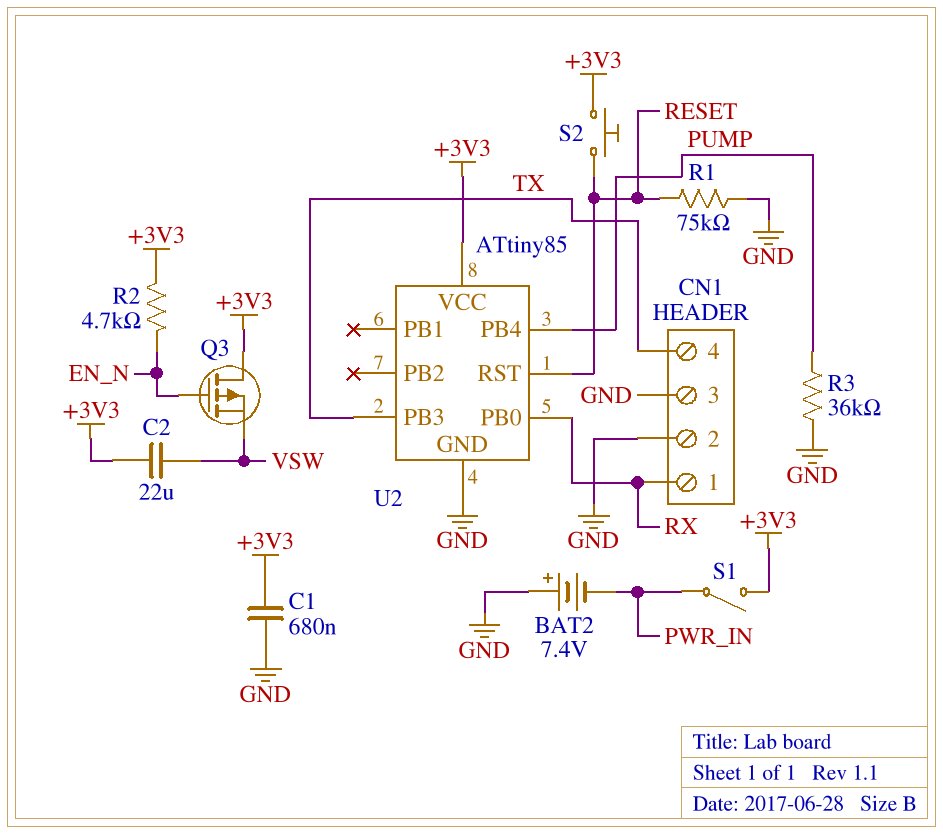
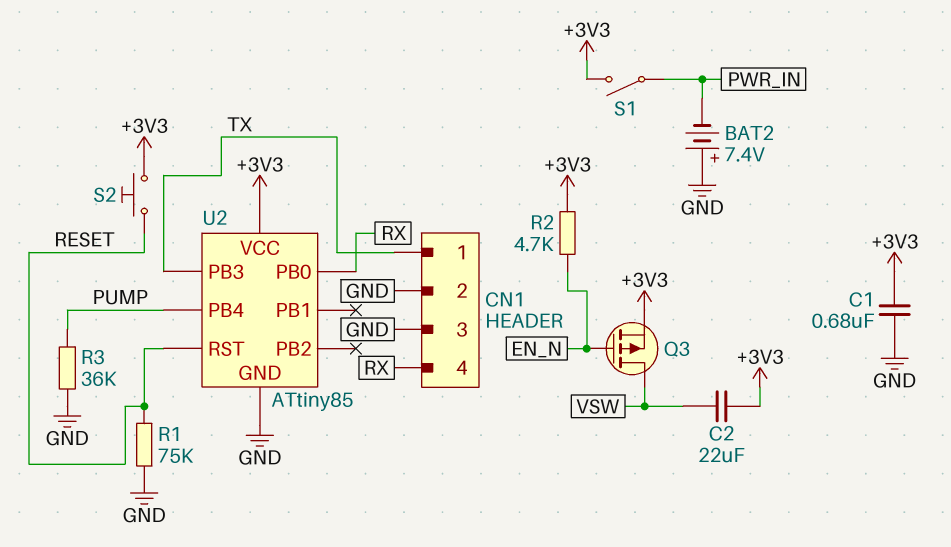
CN1 pin 1: RX -> TX
CN1 pin 4: TX -> RX
Q3: PMOS (G EN_N, D +3V3, S VSW) -> PMOS (G EN_N, D VSW, S +3V3)

